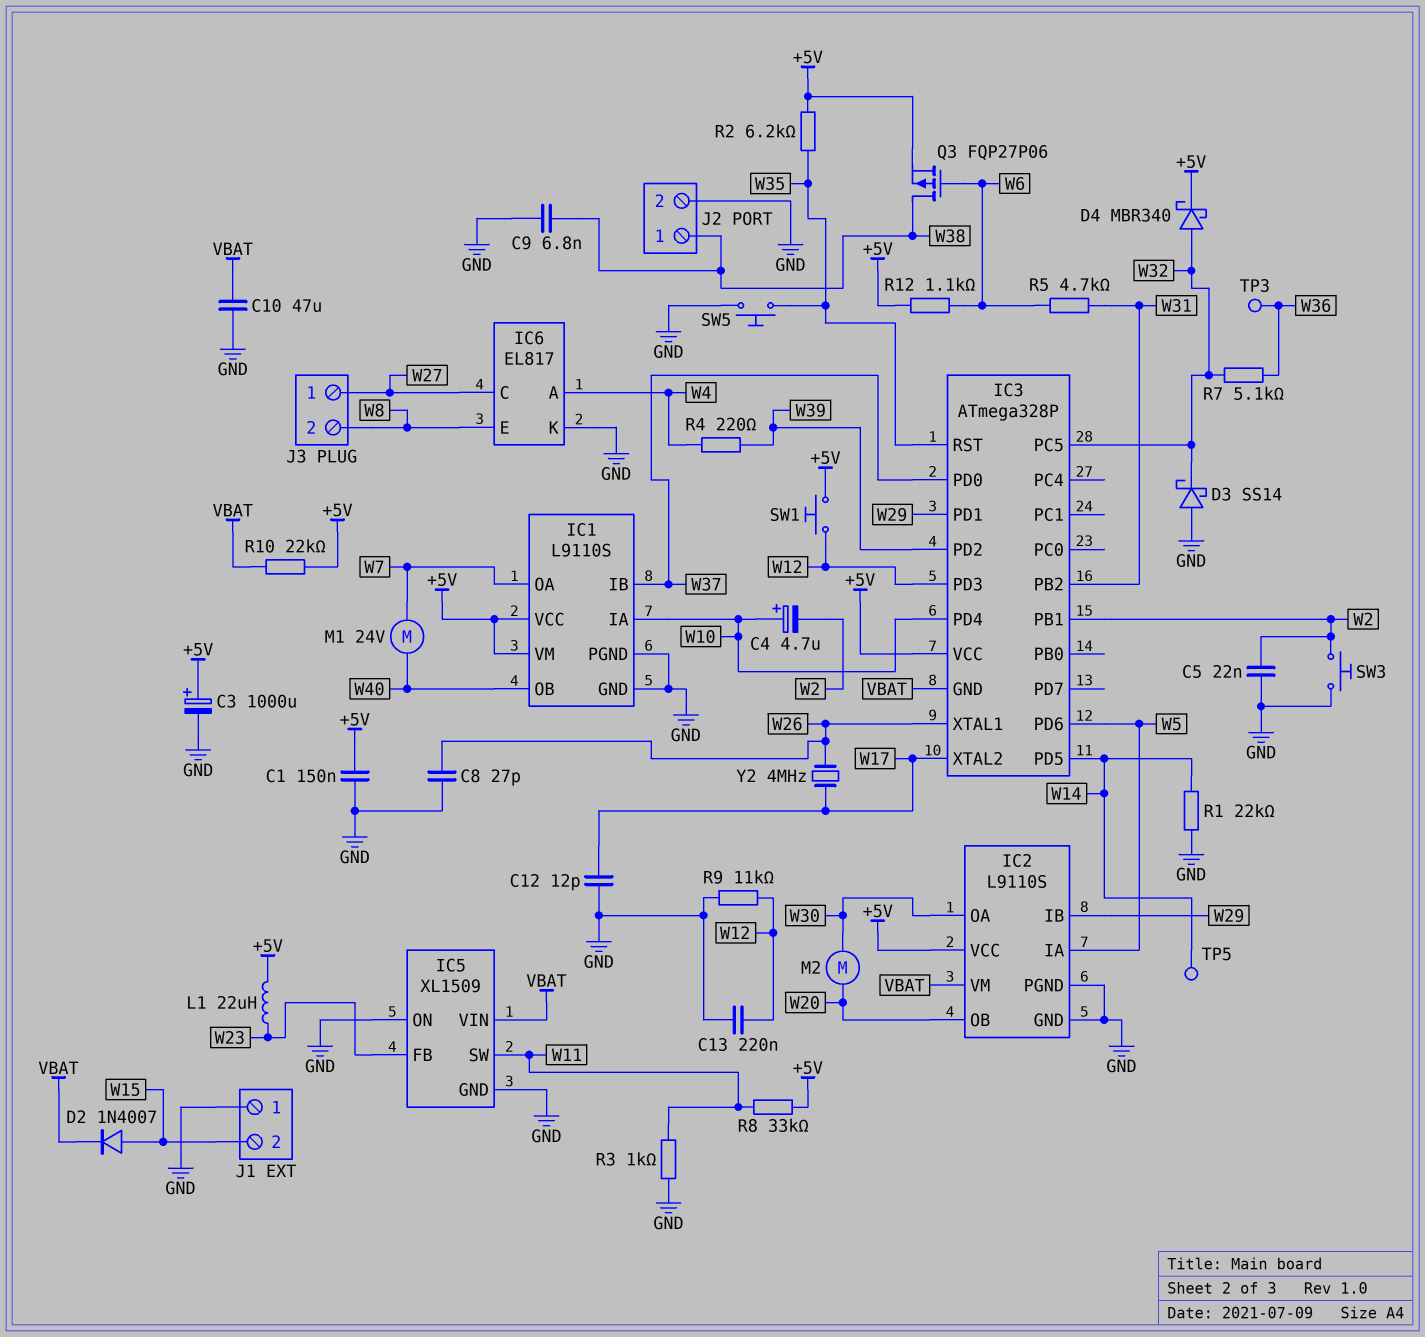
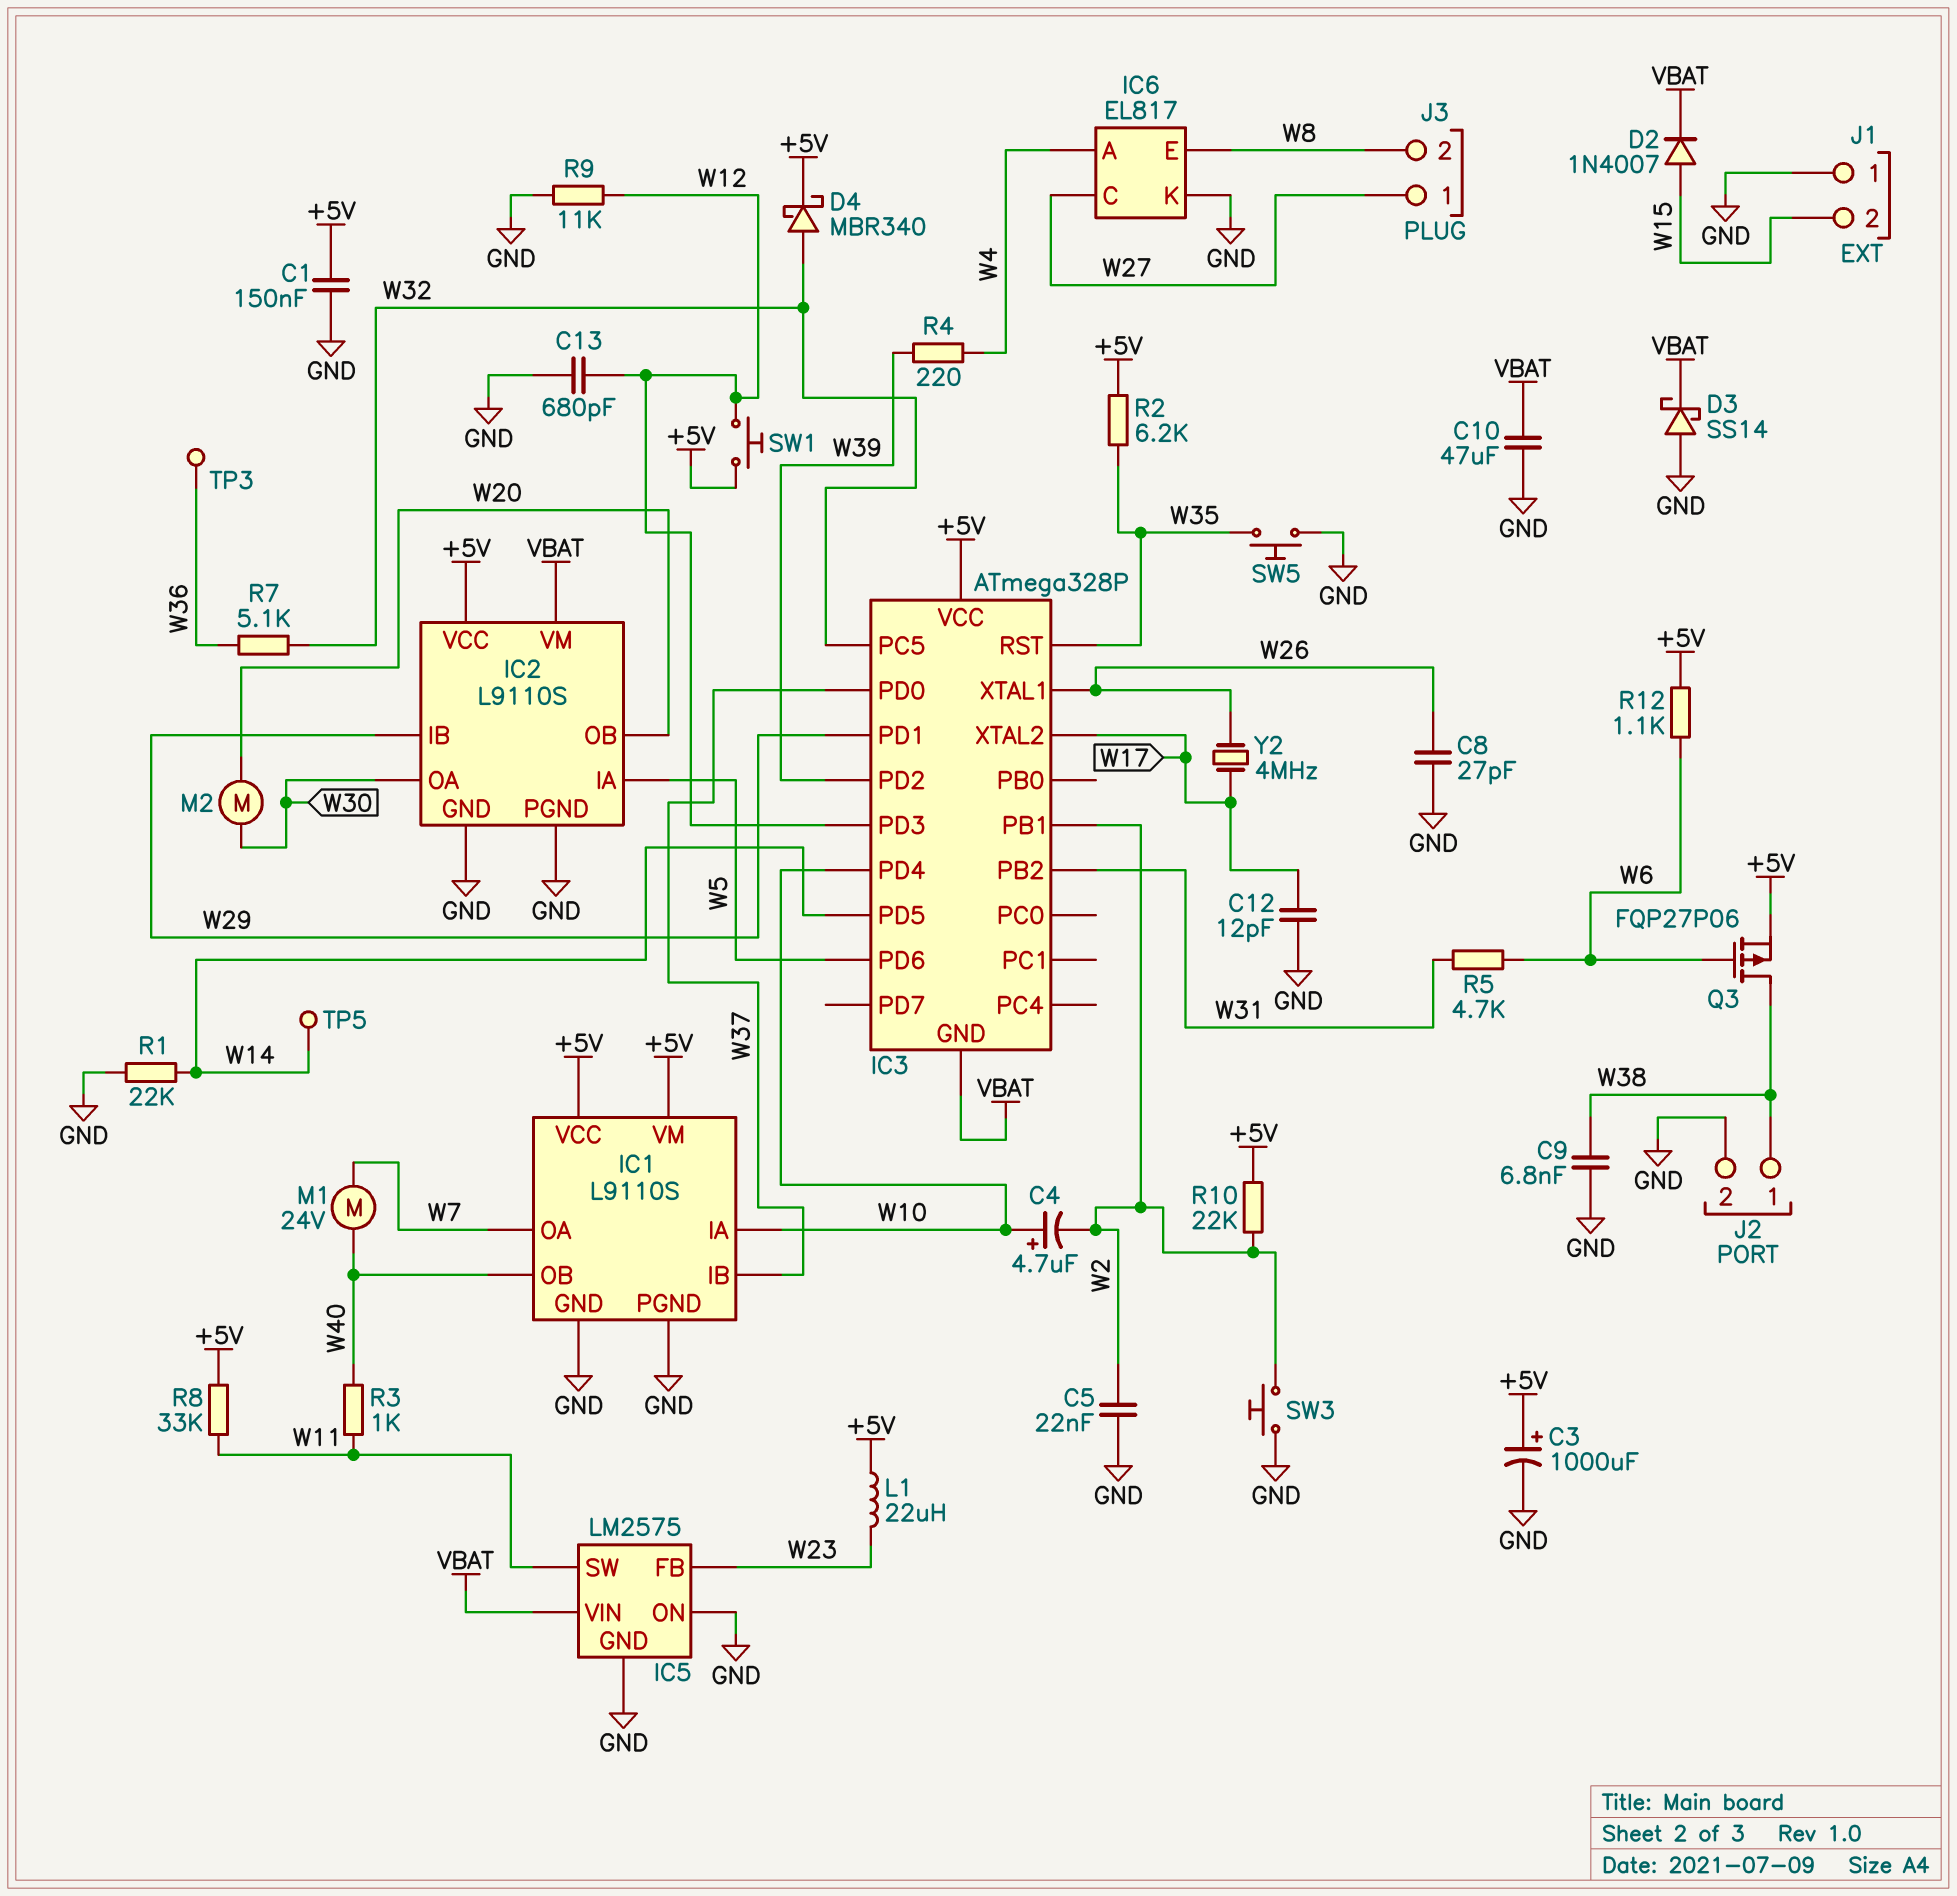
C13: 220nF (GND, W12) -> 680pF (GND, W12)
D3: schottky SS14 (A GND, K W32) -> schottky SS14 (A GND, K VBAT)
IC5: XL1509 -> LM2575
R3: 1k (GND, W11) -> 1k (W11, W40)
R10: 22k (+5V, VBAT) -> 22k (+5V, W2)

